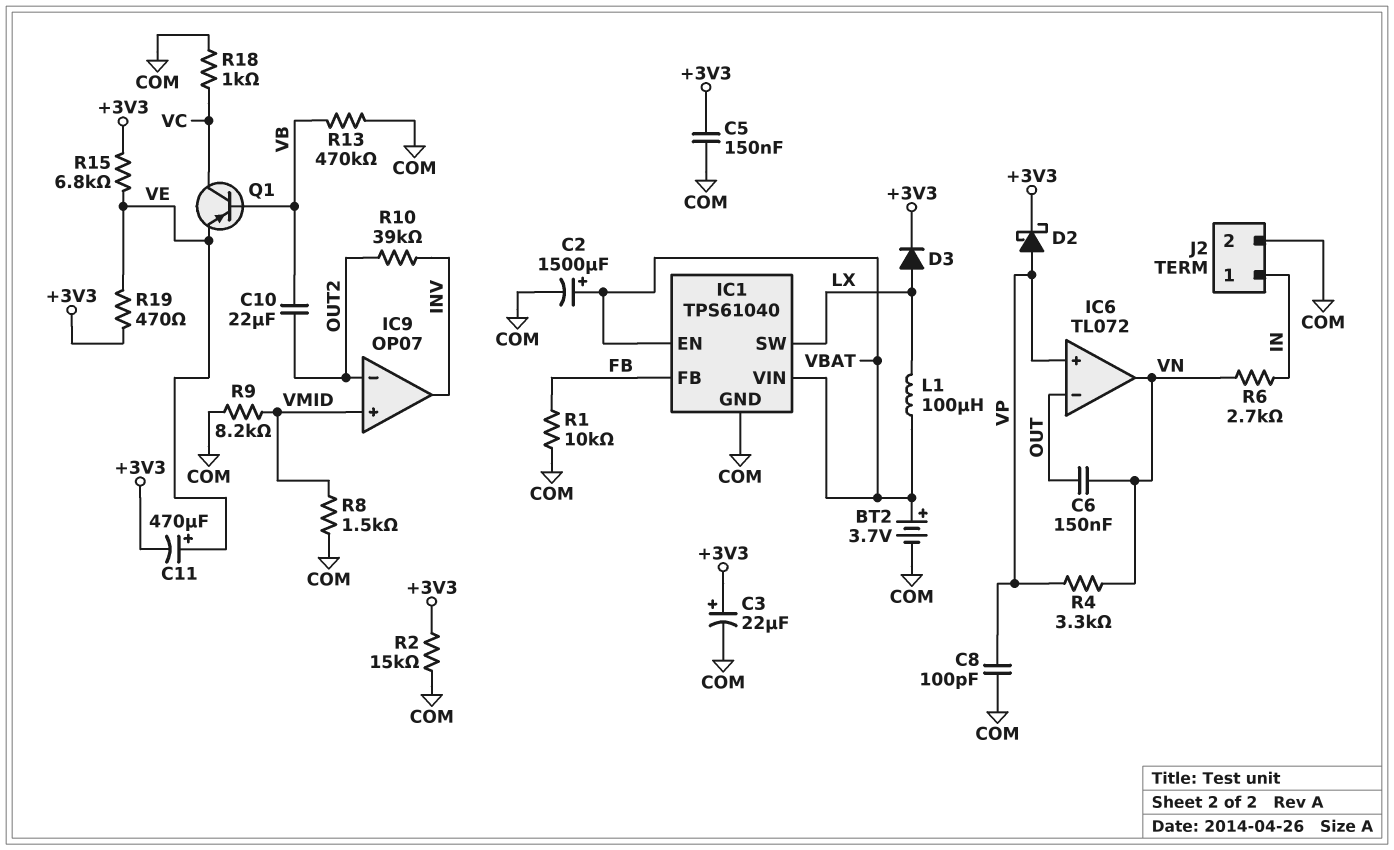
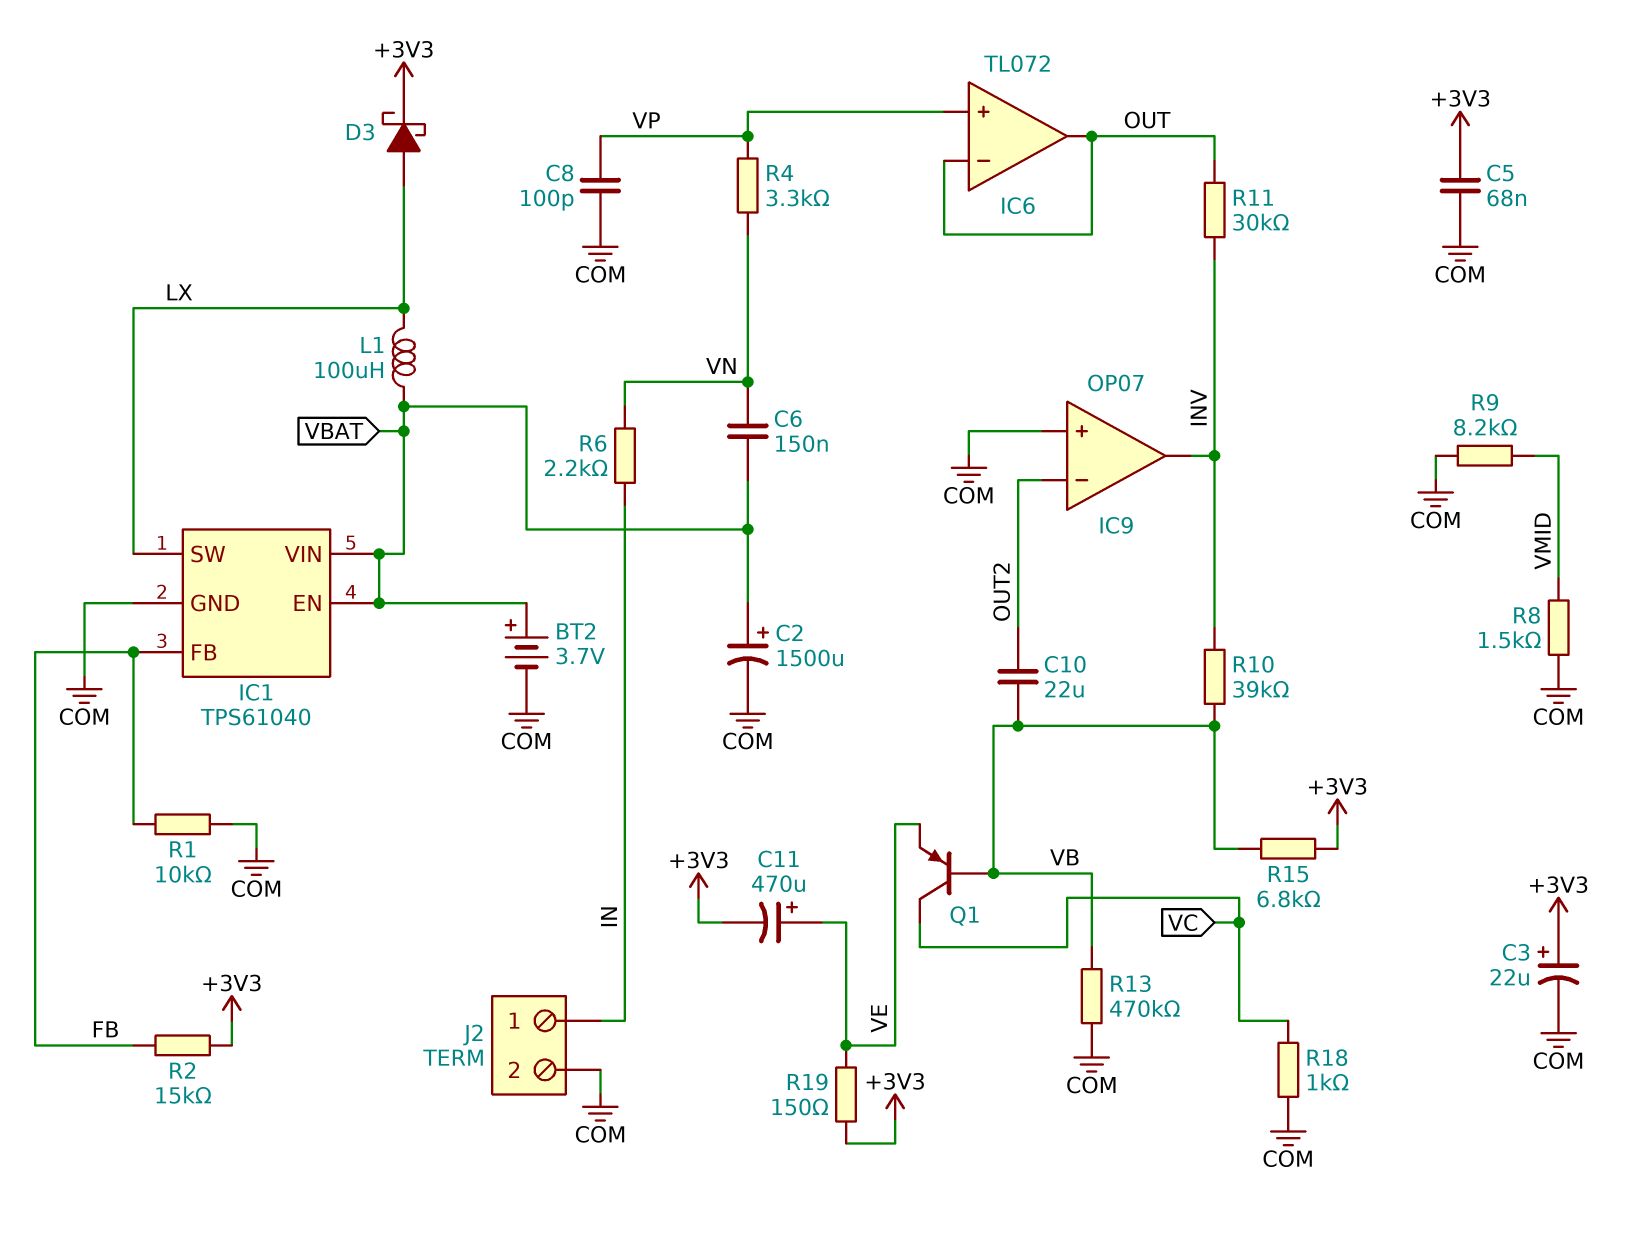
C5: 150nF (+3V3, COM) -> 68nF (+3V3, COM)
C6: 150nF (OUT, VN) -> 150nF (VBAT, VN)
D2: schottky (A VP, K +3V3) -> none
D3: diode (A LX, K +3V3) -> schottky (A LX, K +3V3)
IC6 pin out: VN -> OUT
IC9 pin in+: VMID -> COM
R2: 15k (+3V3, COM) -> 15k (+3V3, FB)
R6: 2.7k (IN, VN) -> 2.2k (IN, VN)
R10: 39k (INV, OUT2) -> 39k (INV, VB)
R11: none -> 30k (INV, OUT)
R15: 6.8k (+3V3, VE) -> 6.8k (+3V3, VB)
R19: 470 (+3V3, VE) -> 150 (+3V3, VE)

